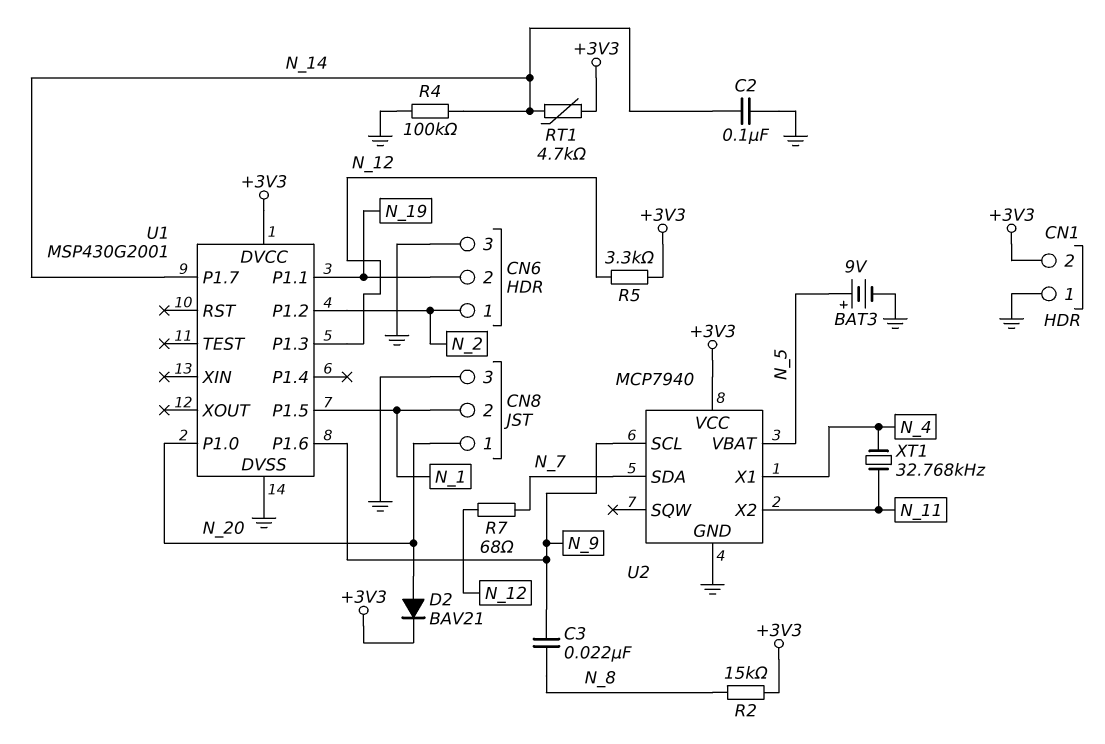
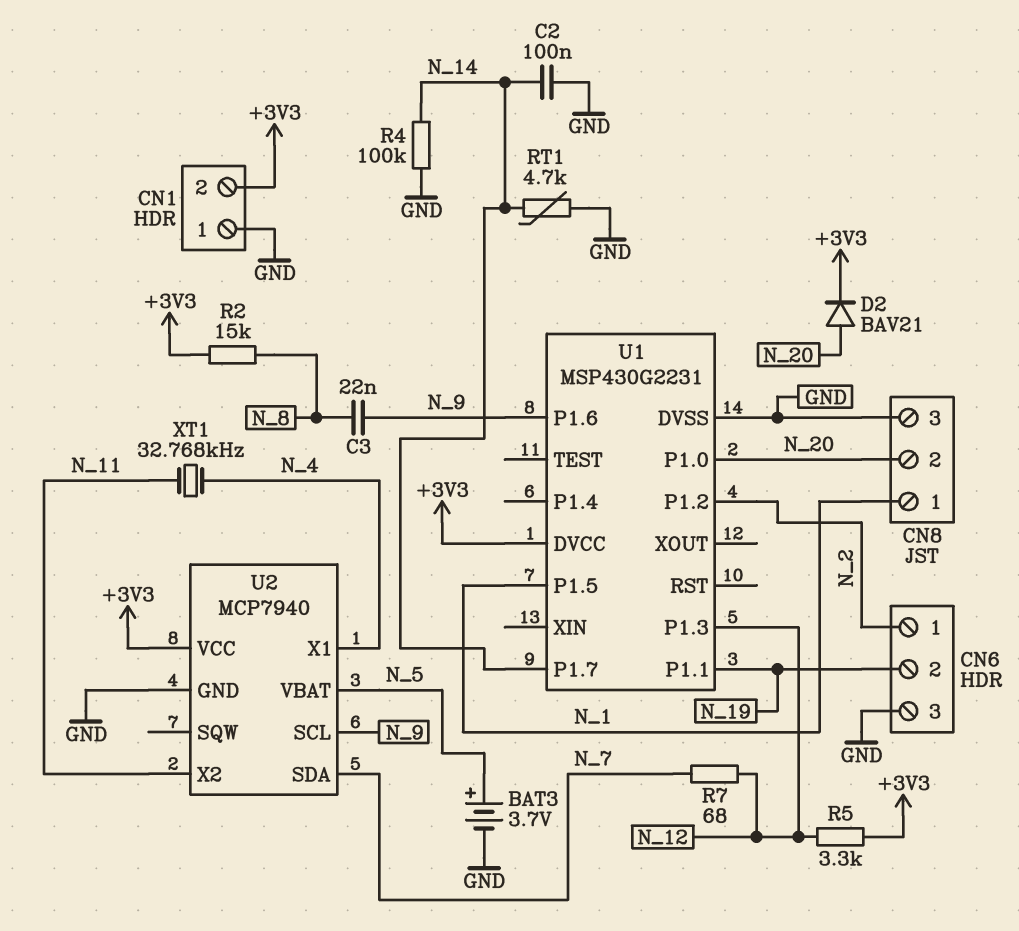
BAT3: 9V (plus N_5, minus GND) -> 3.7V (plus N_5, minus GND)
CN8 pin 1: N_20 -> N_1
CN8 pin 2: N_1 -> N_20
RT1: 4.7k (+3V3, N_14) -> 4.7k (GND, N_14)
U1: MSP430G2001 -> MSP430G2231

